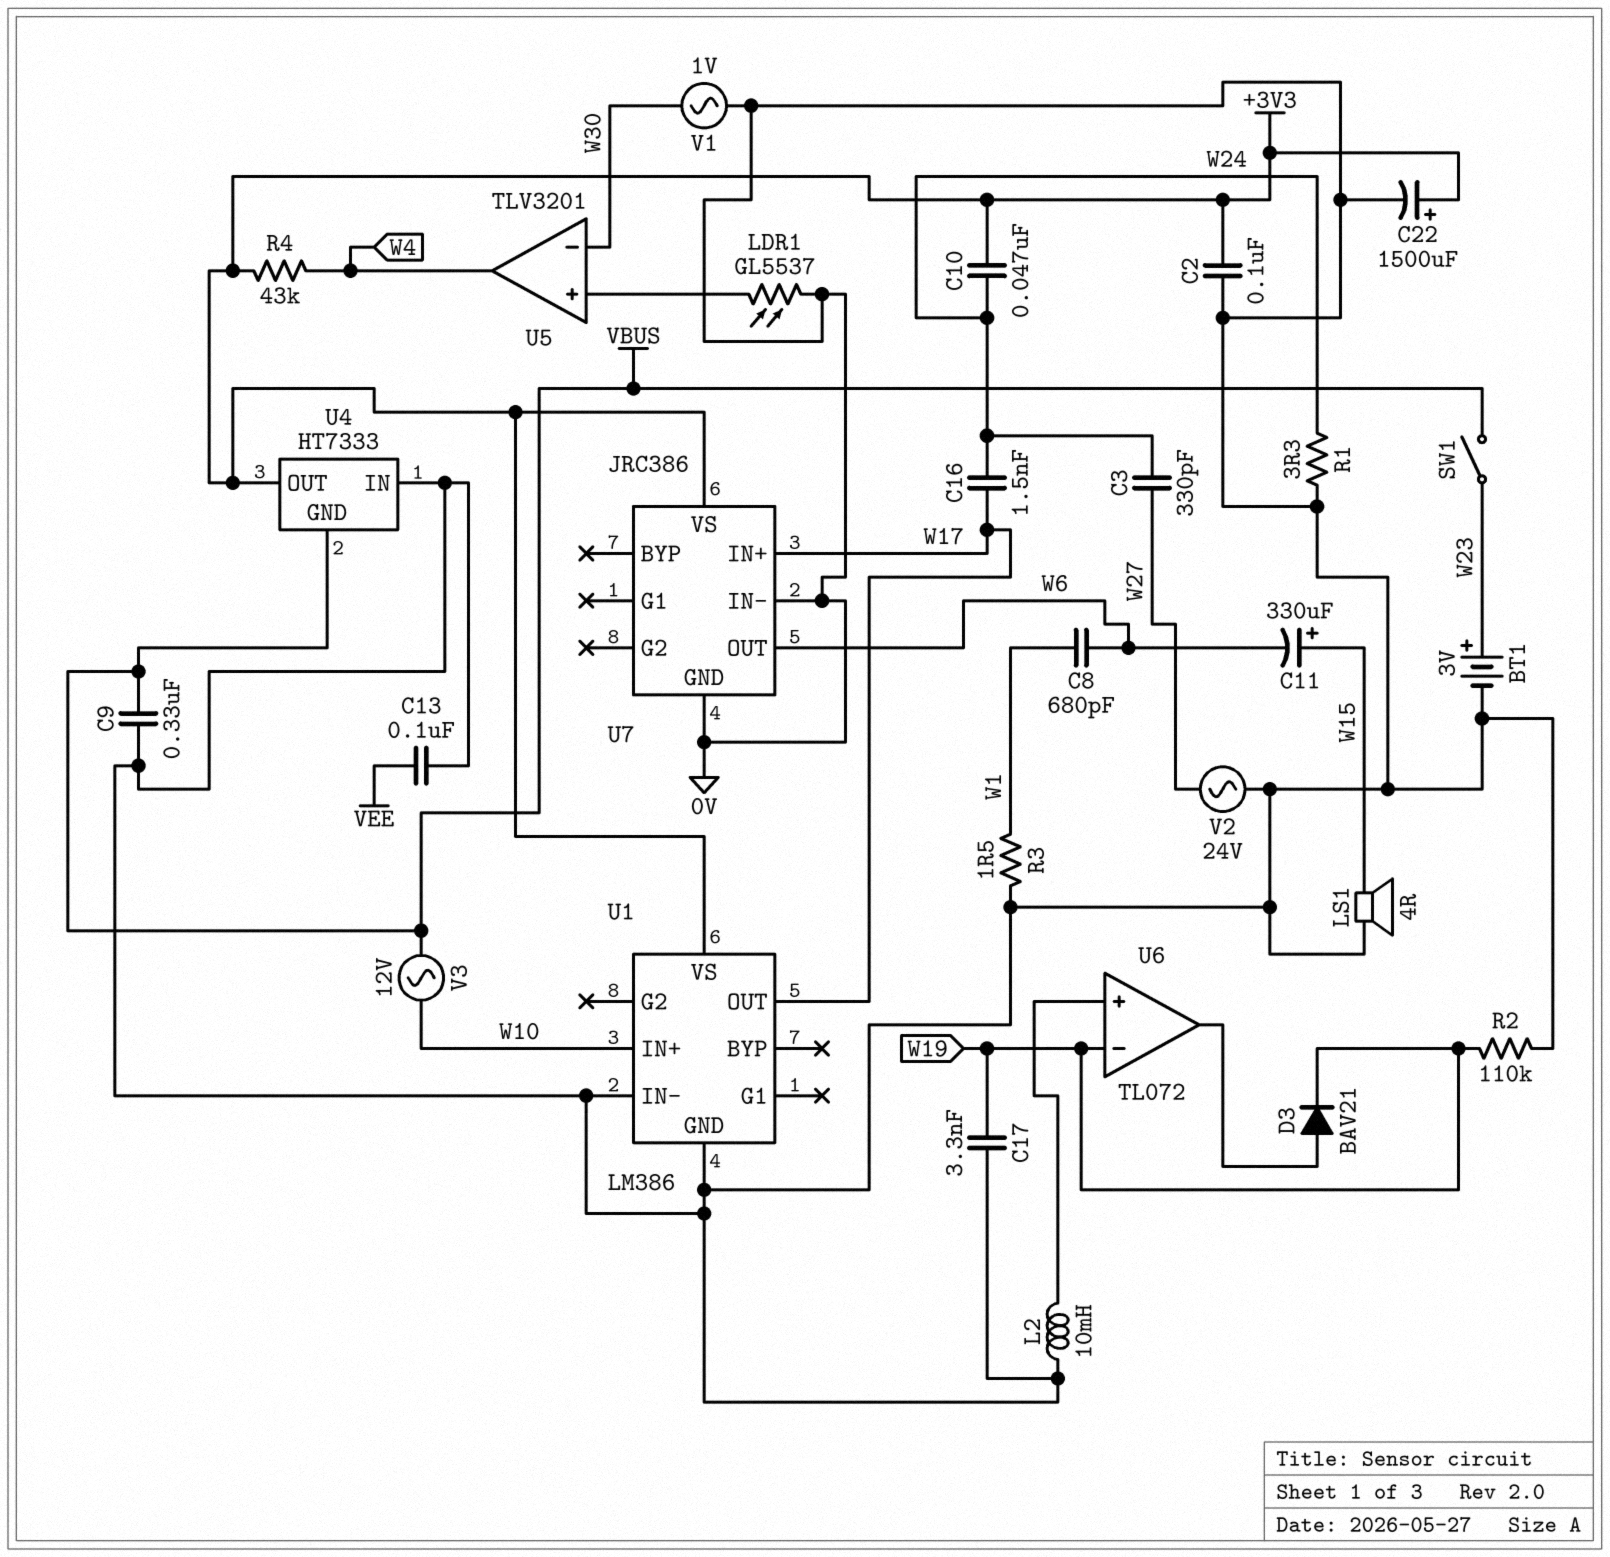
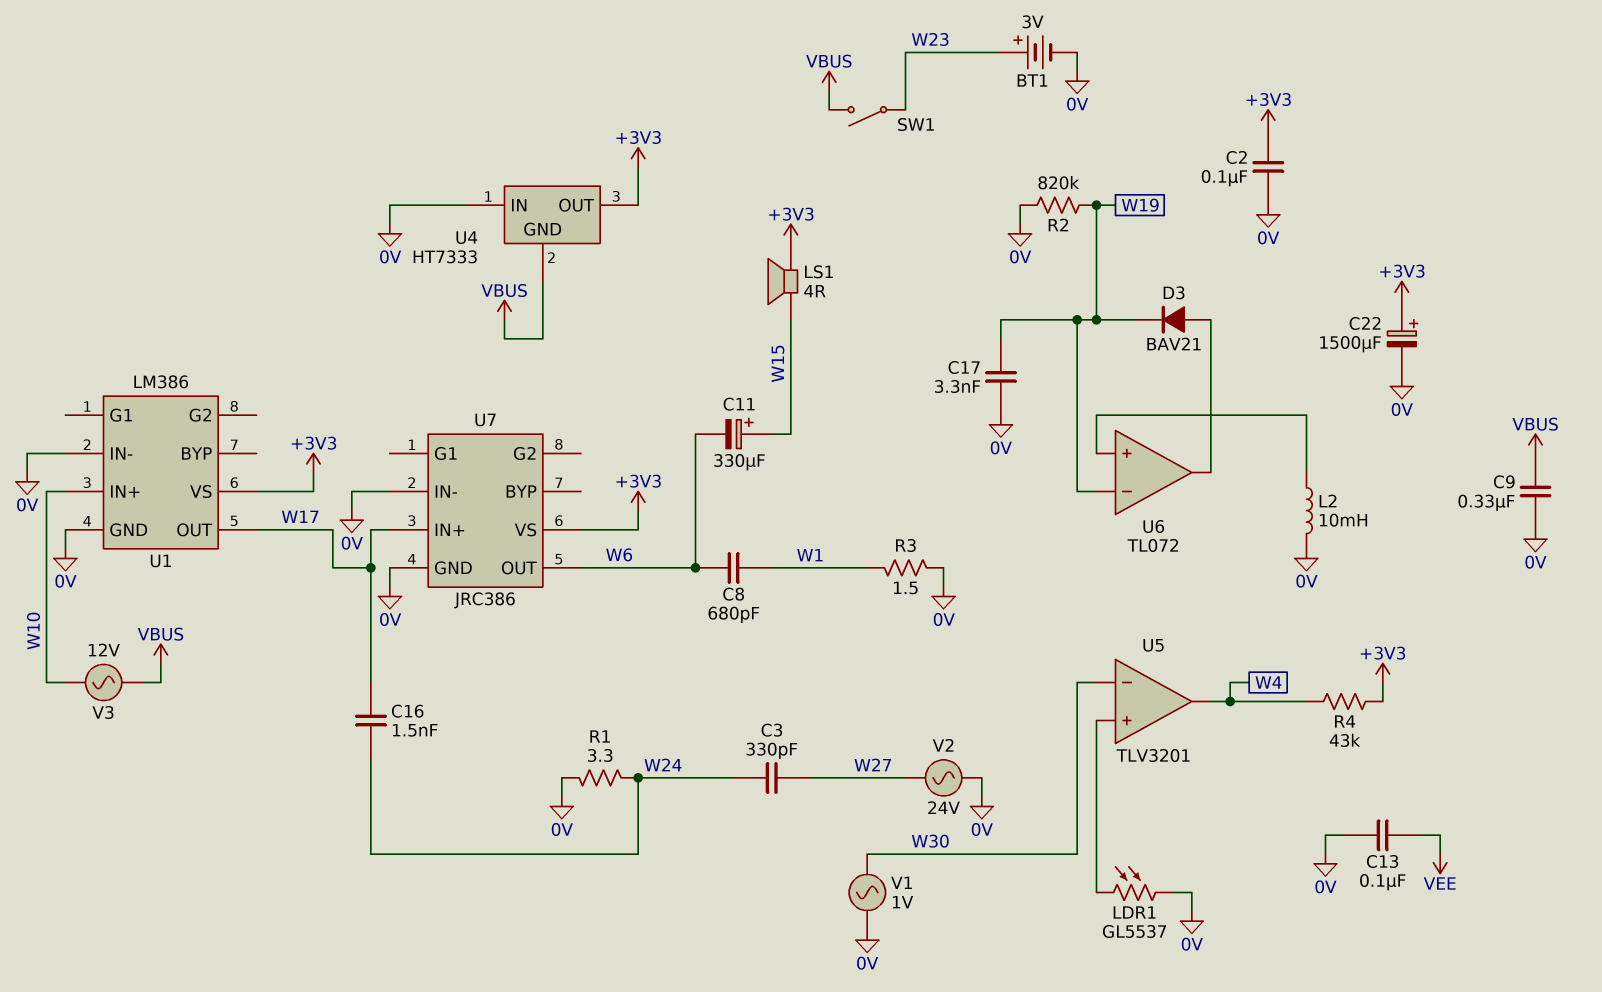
C10: 47nF (+3V3, W24) -> none
LS1: speaker 4R (0V, W15) -> speaker 4R (+3V3, W15)
R2: 110k (0V, W19) -> 820k (0V, W19)

